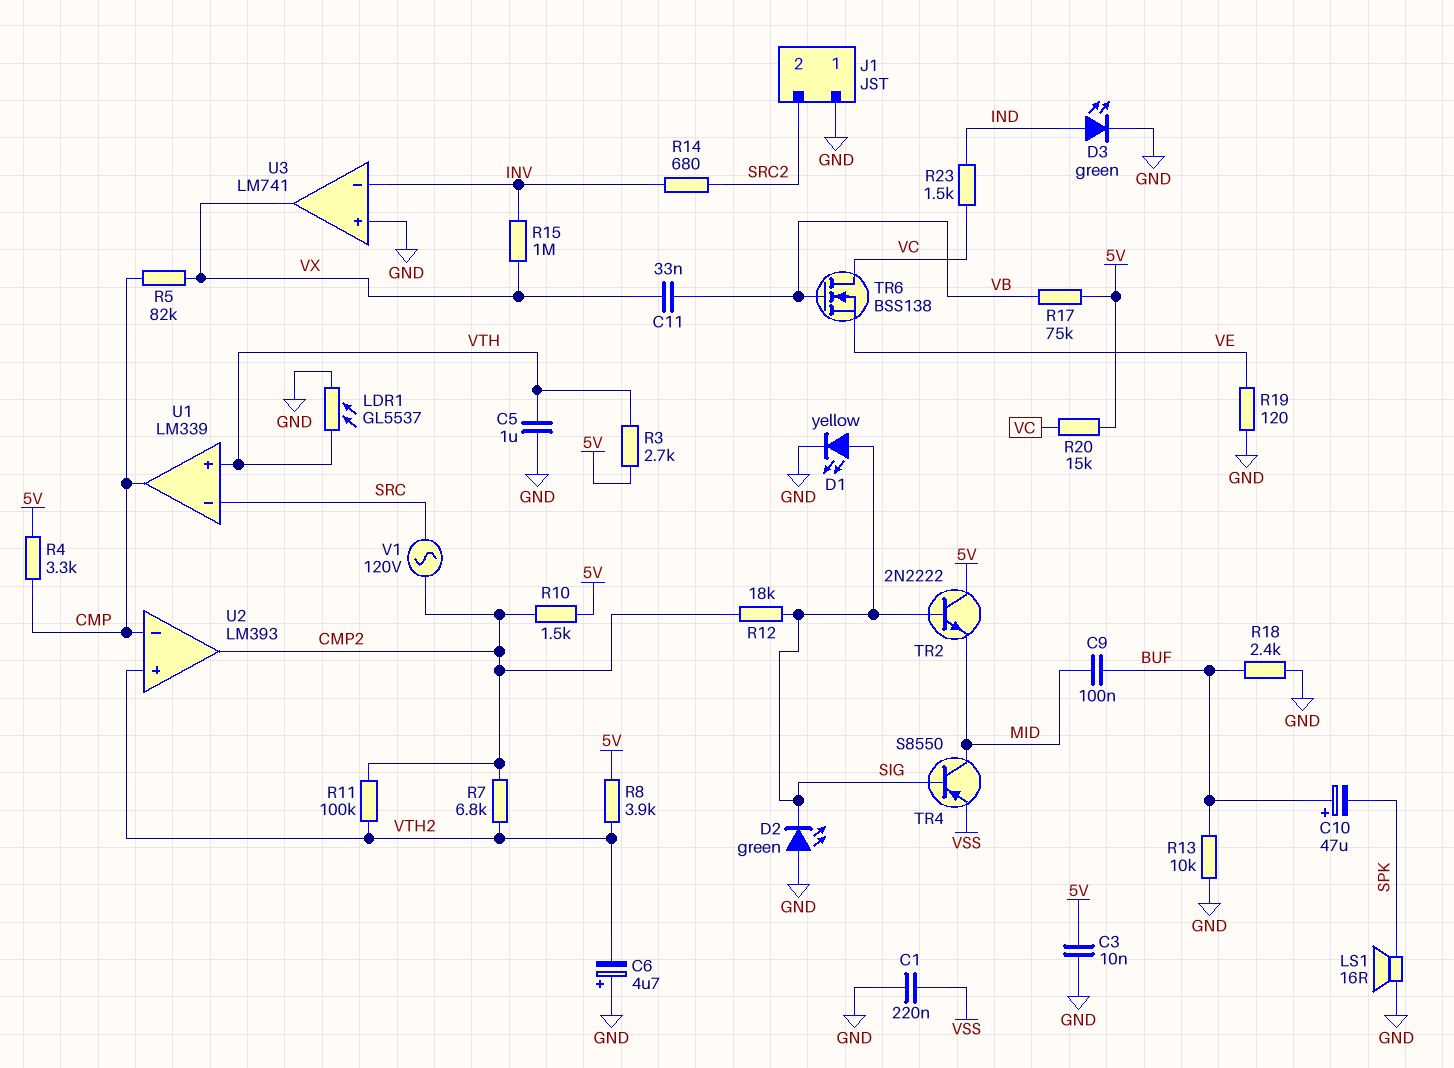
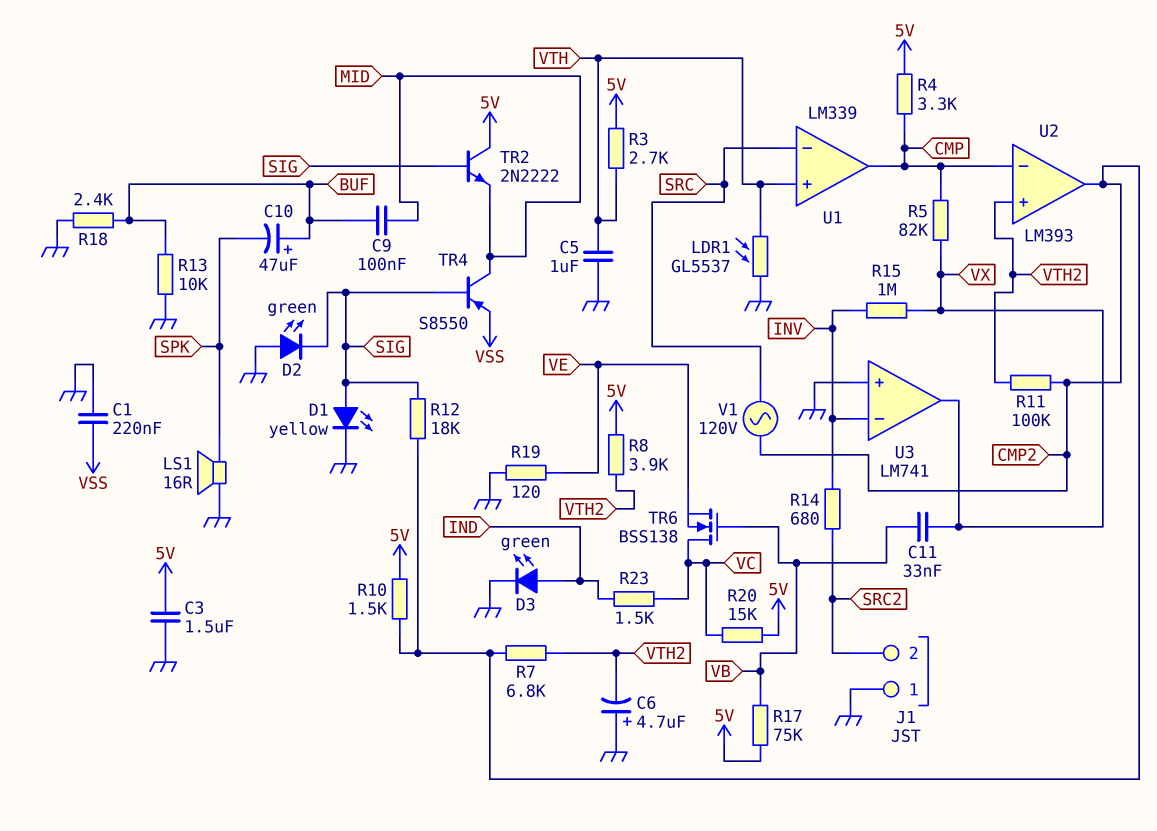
C3: 10nF (5V, GND) -> 1.5uF (5V, GND)

